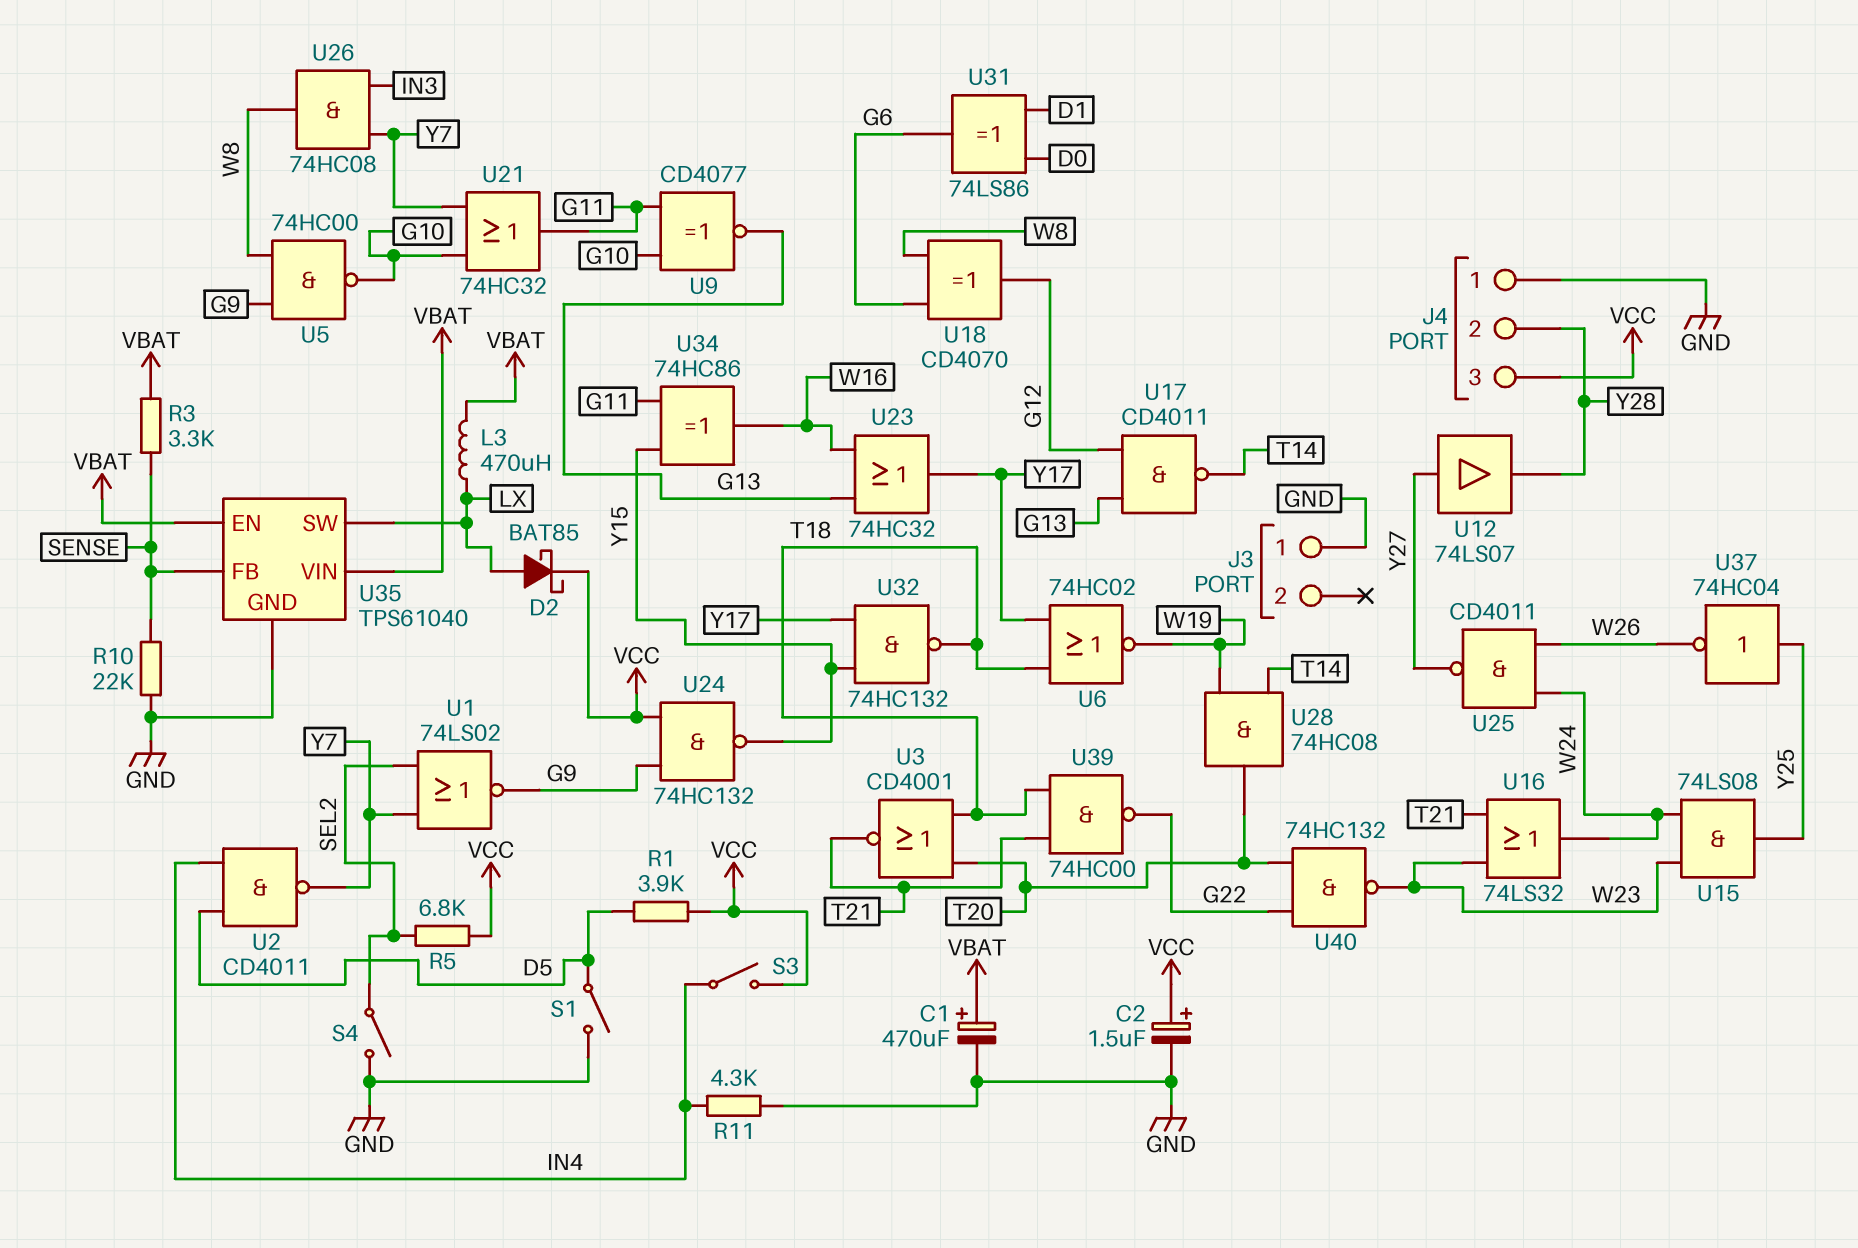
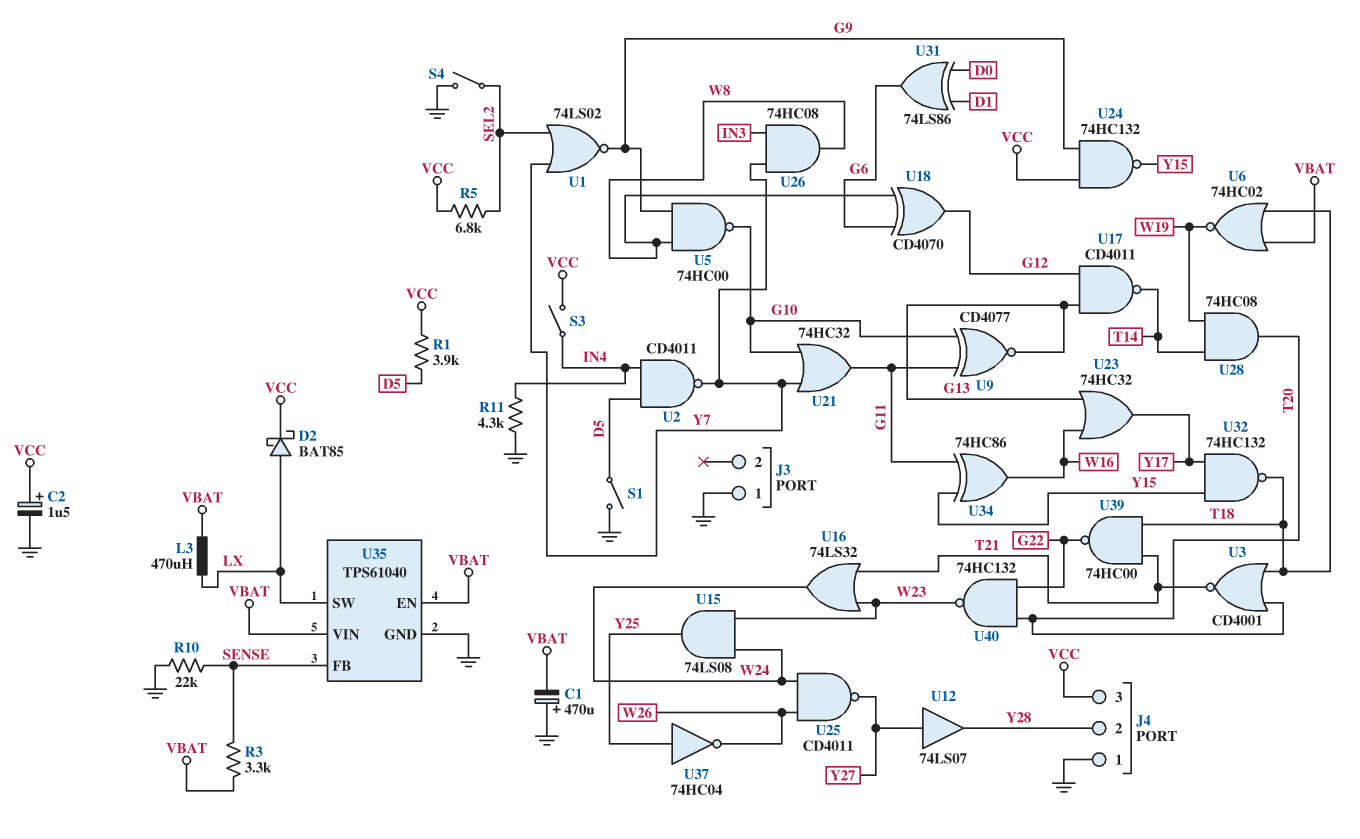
C1: 470uF (plus VBAT, minus GND) -> 470uF (plus GND, minus VBAT)
U6: NOR 74HC02 (in T18, in Y17, out W19) -> NOR 74HC02 (in T18, in VBAT, out W19)

